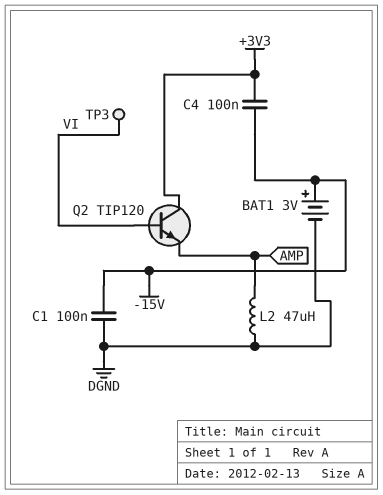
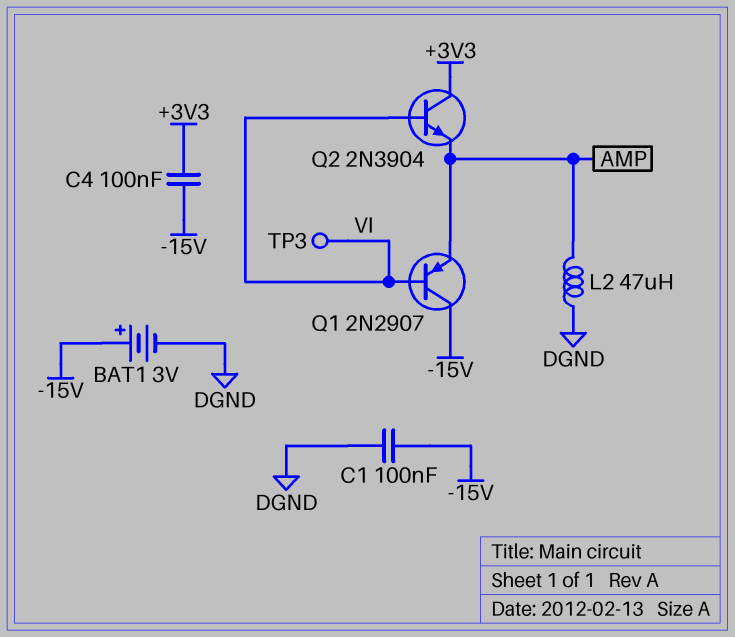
Q1: none -> PNP 2N2907 (B VI, C -15V, E AMP)
Q2: NPN TIP120 (B VI, C +3V3, E AMP) -> NPN 2N3904 (B VI, C +3V3, E AMP)

